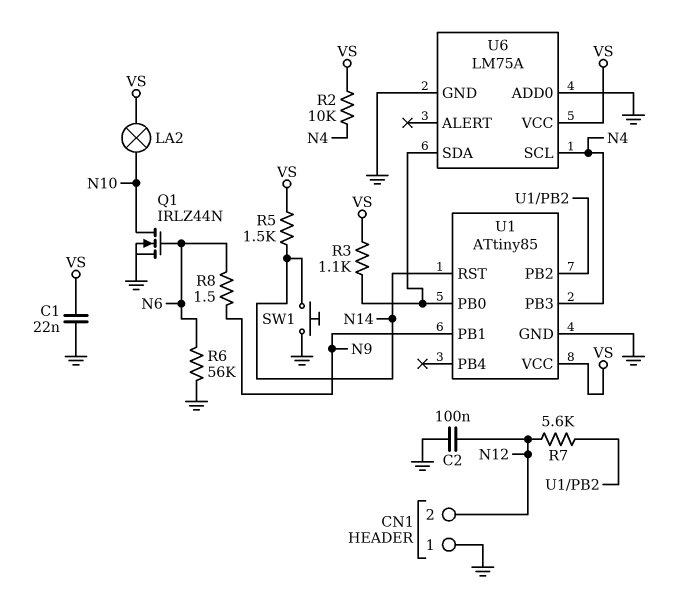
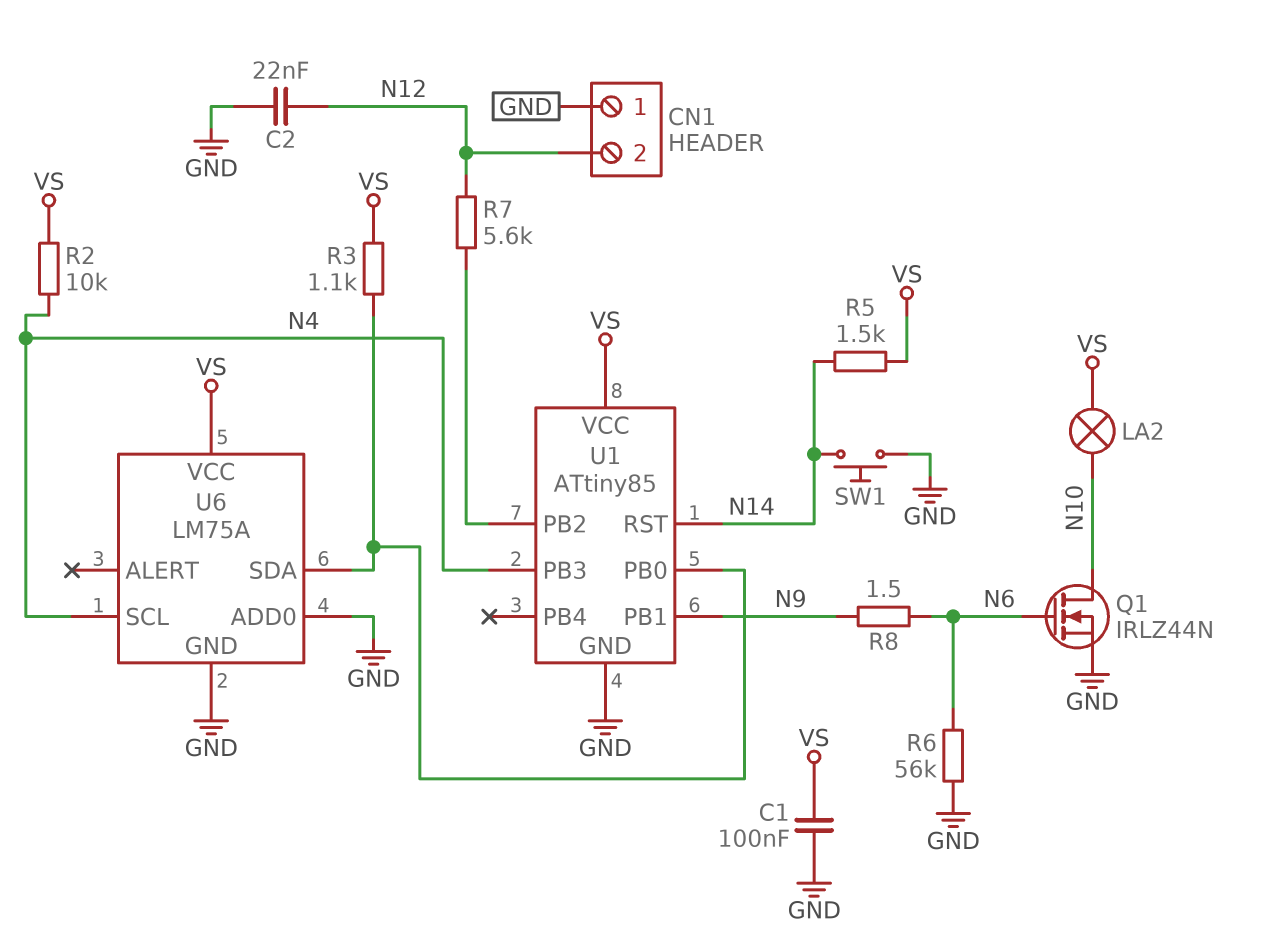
C1: 22nF (GND, VS) -> 100nF (GND, VS)
C2: 100nF (GND, N12) -> 22nF (GND, N12)

